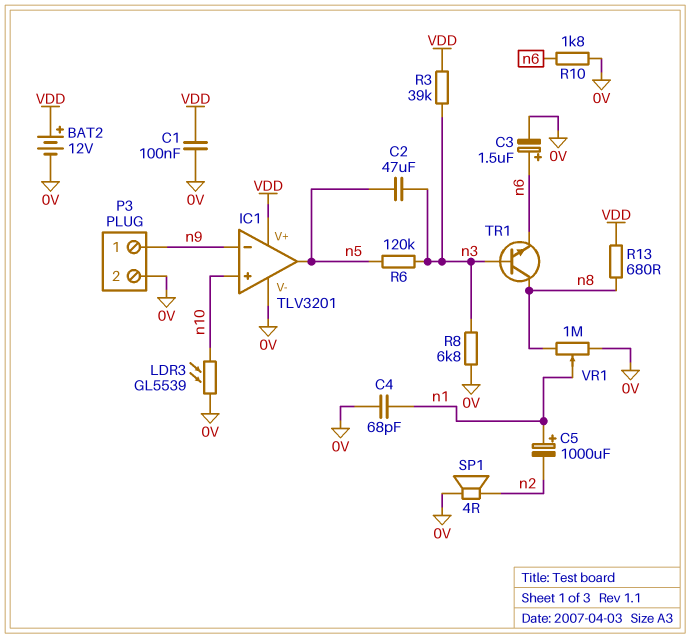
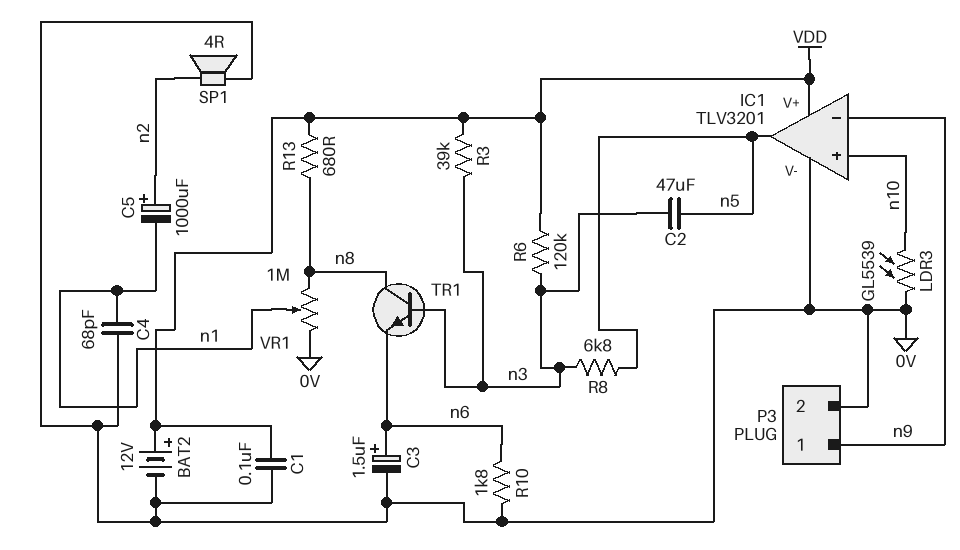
C5: 1000uF (plus n1, minus n2) -> 1000uF (plus n2, minus n1)
R6: 120k (n3, n5) -> 120k (VDD, n3)
R8: 6.8k (0V, n3) -> 6.8k (n3, n5)

